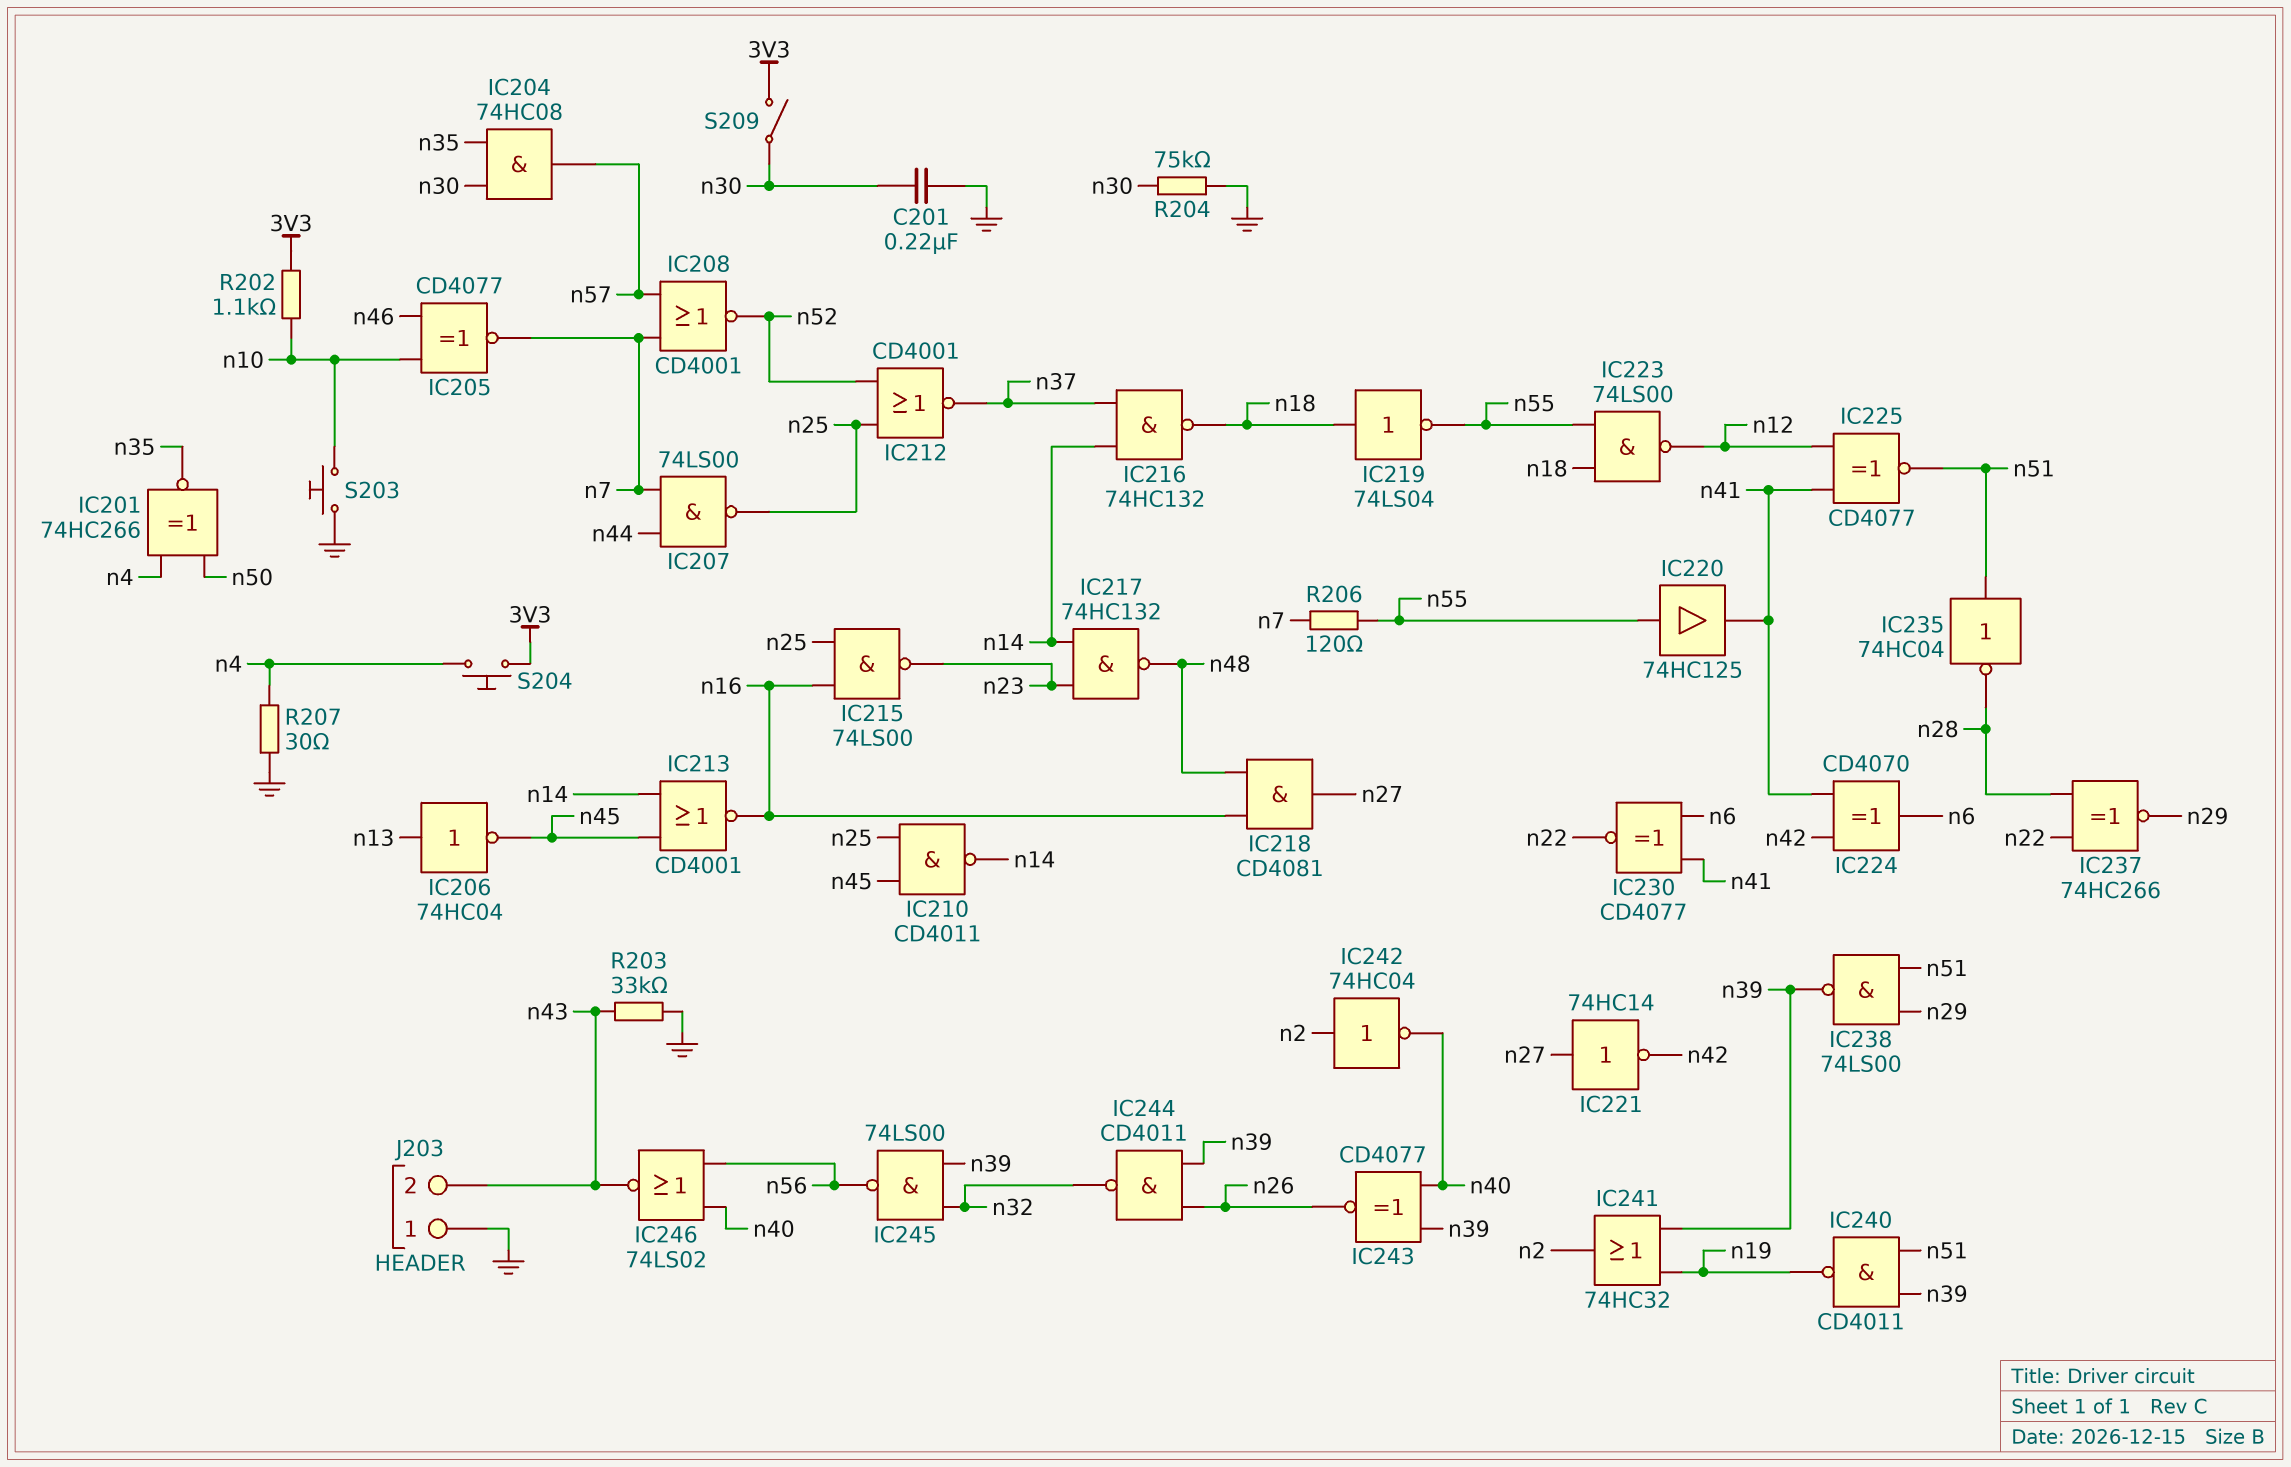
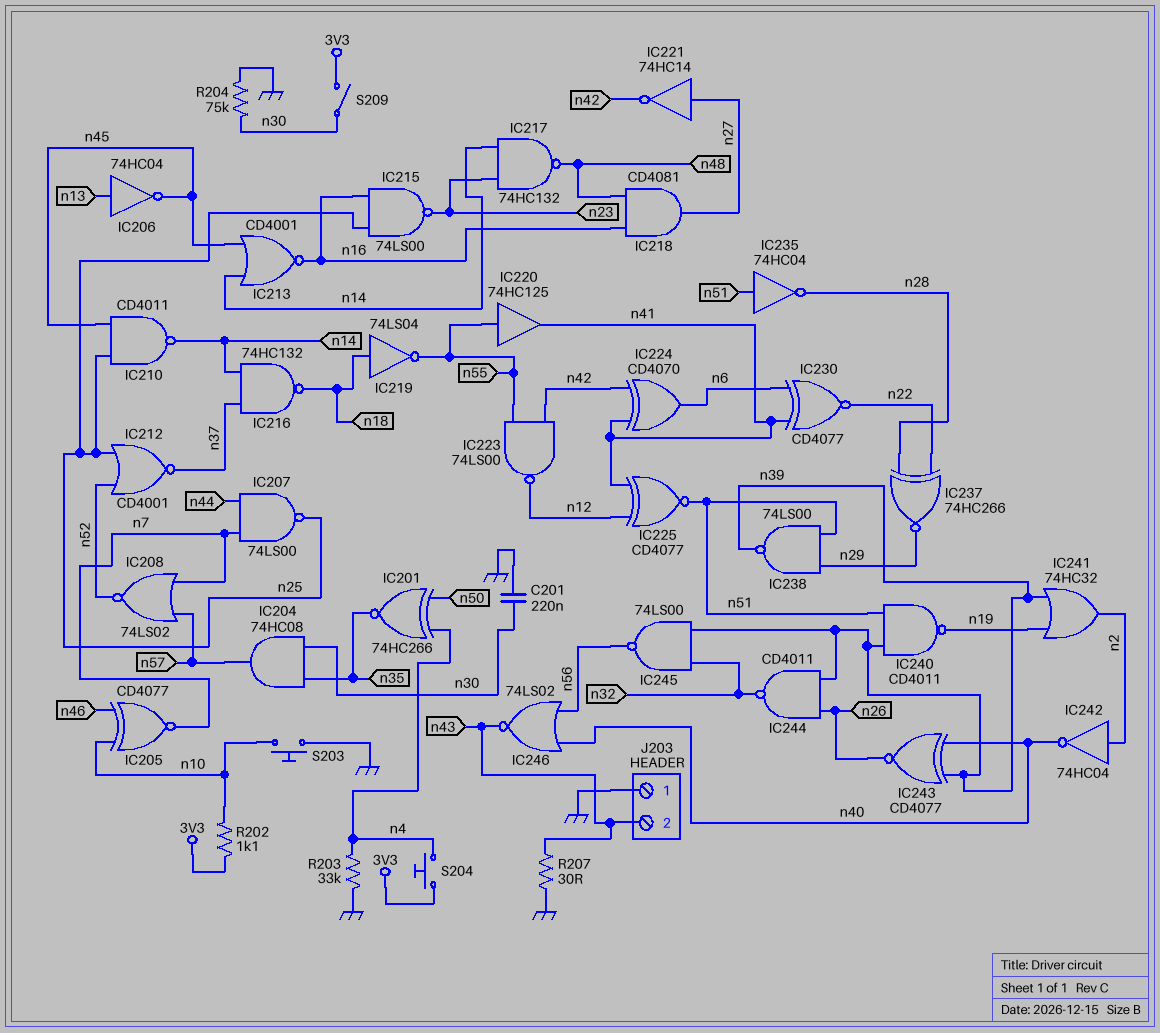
IC208: NOR CD4001 (in n7, in n57, out n52) -> NOR 74LS02 (in n7, in n57, out n52)
IC223: NAND 74LS00 (in n18, in n55, out n12) -> NAND 74LS00 (in n42, in n55, out n12)
R203: 33k (GND, n43) -> 33k (GND, n4)
R206: 120 (n7, n55) -> none
R207: 30 (GND, n4) -> 30 (GND, n43)

